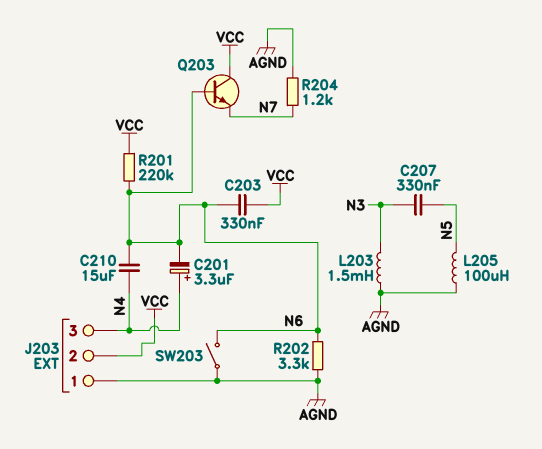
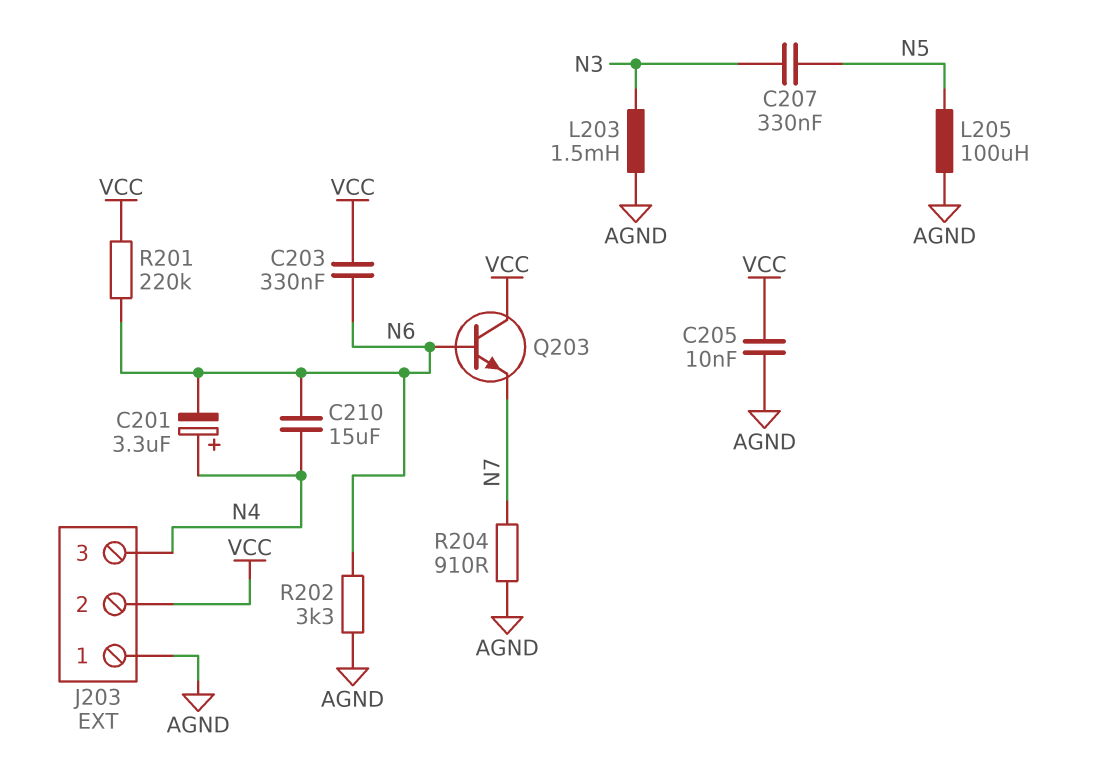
C205: none -> 10nF (AGND, VCC)
R204: 1.2k (AGND, N7) -> 910 (AGND, N7)
SW203: switch (AGND, N6) -> none

